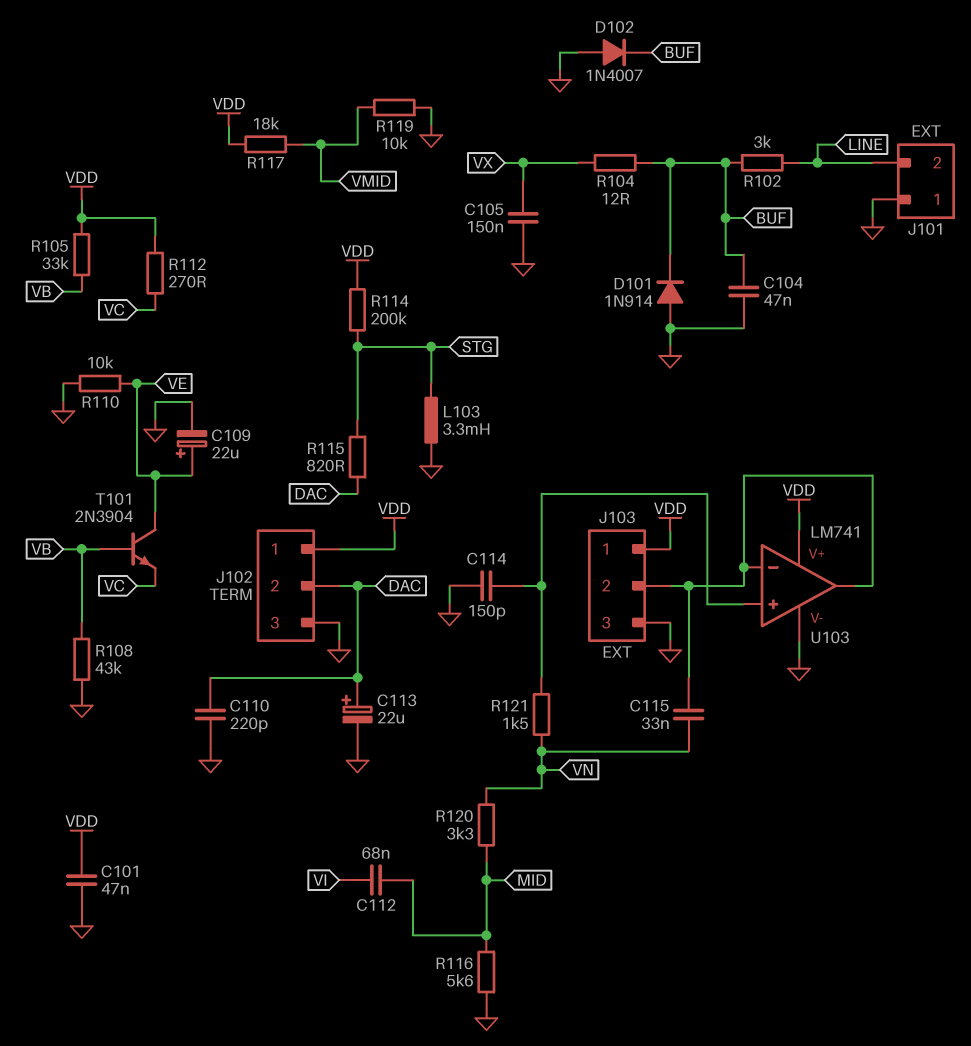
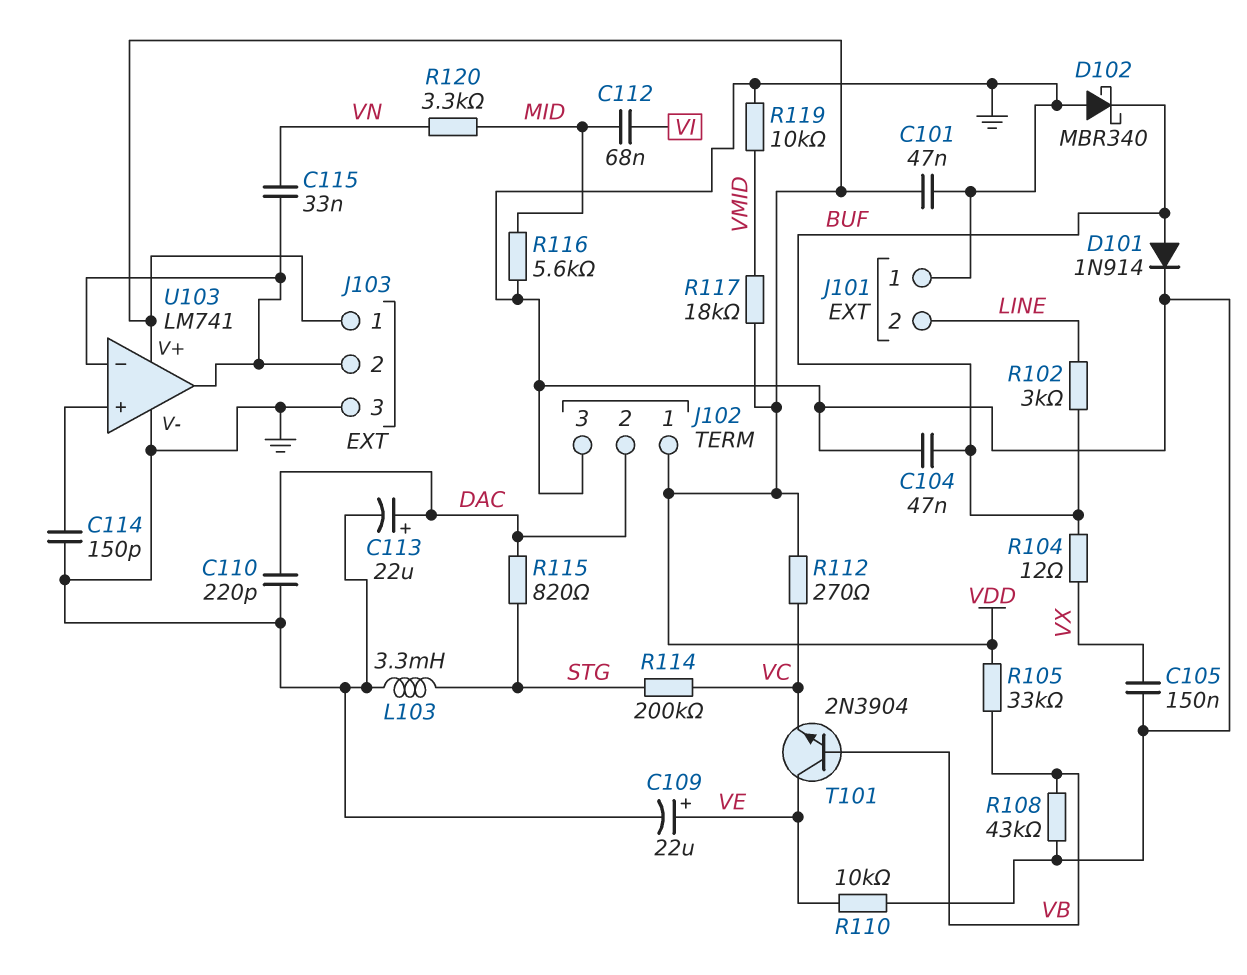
D101: diode 1N914 (A GND, K BUF) -> diode 1N914 (A BUF, K GND)
D102: diode 1N4007 (A GND, K BUF) -> schottky MBR340 (A GND, K BUF)
R114: 200k (STG, VDD) -> 200k (STG, VC)
R121: 1.5k (U103/in+, VN) -> none

